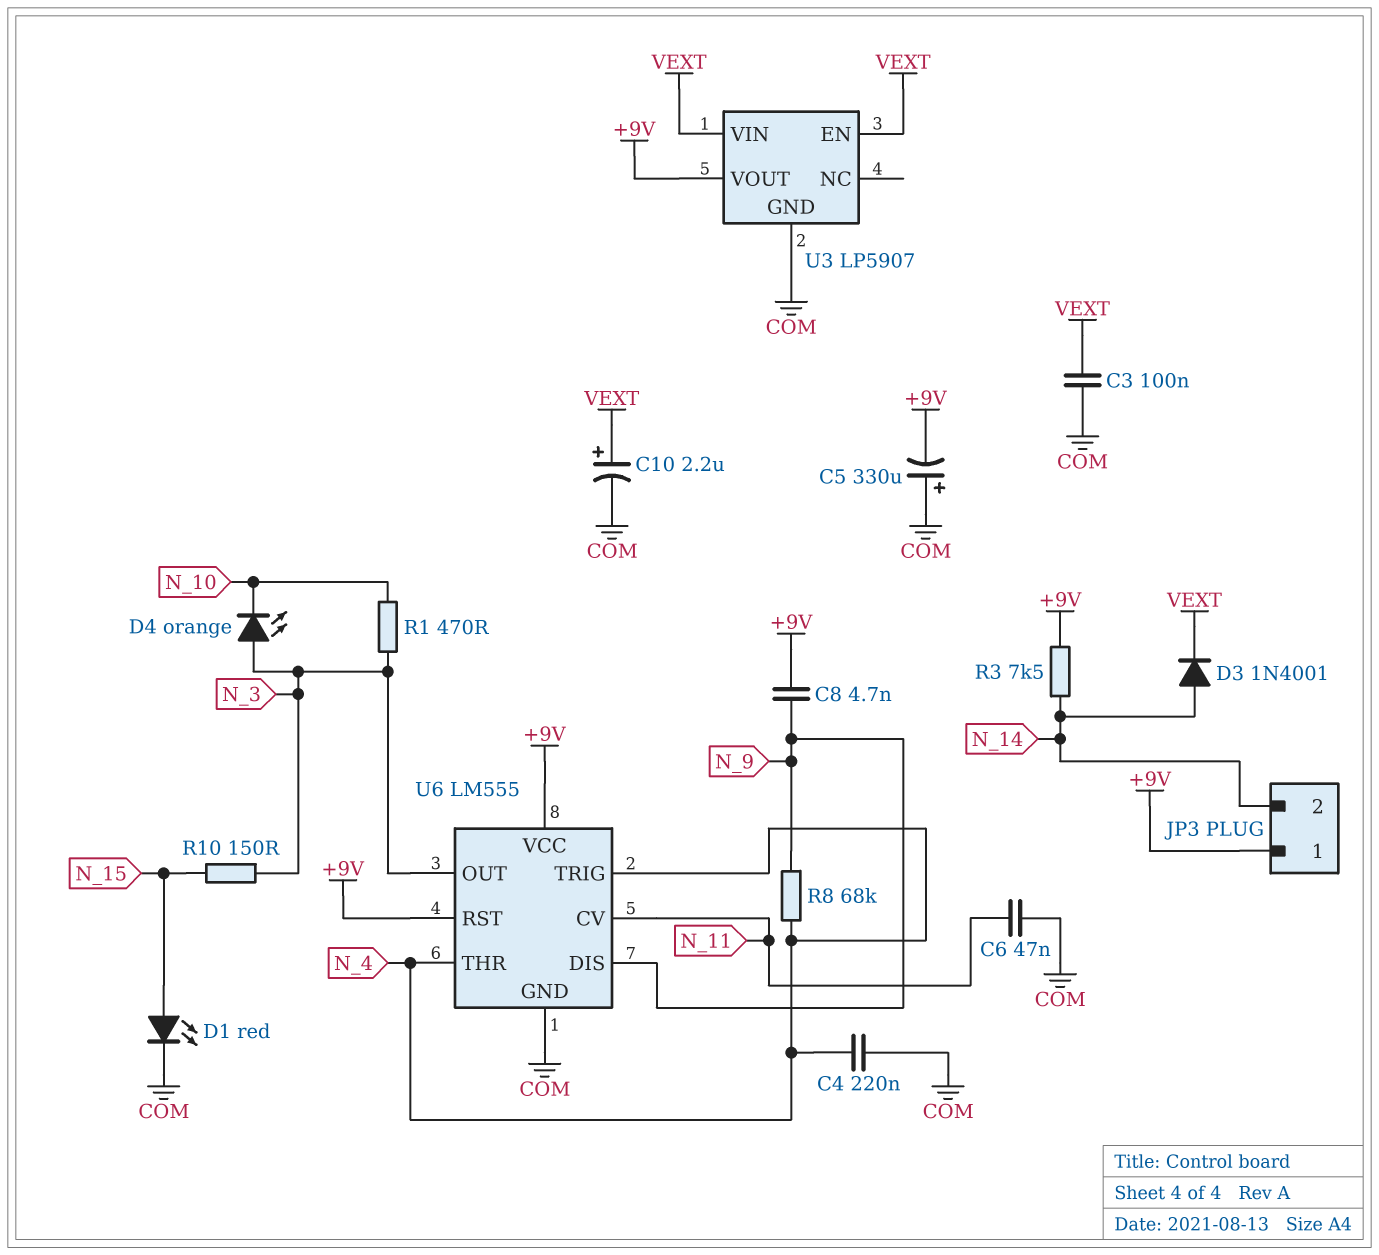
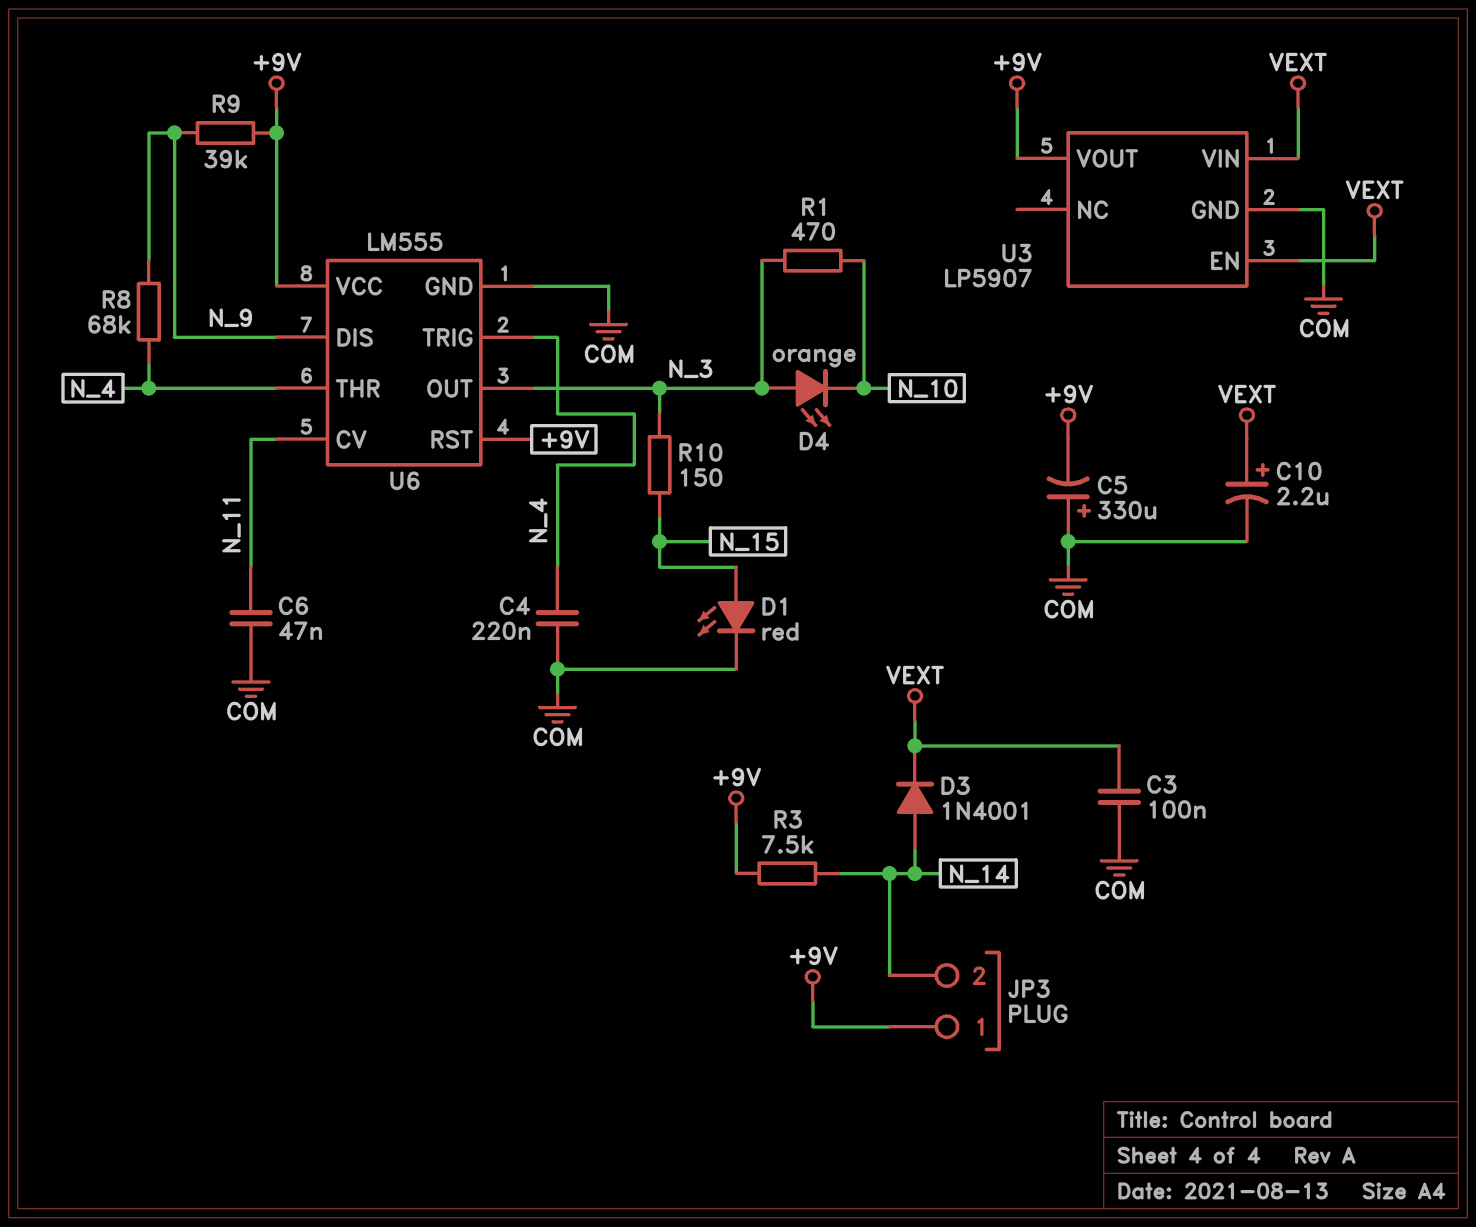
C8: 4.7nF (+9V, N_9) -> none
R9: none -> 39k (+9V, N_9)

